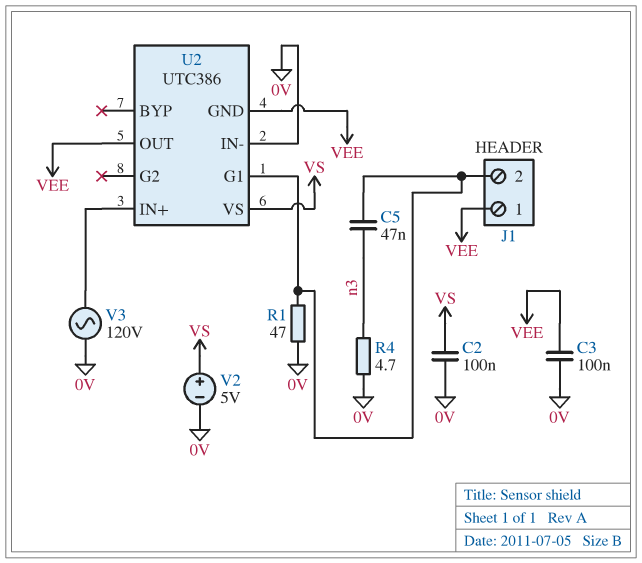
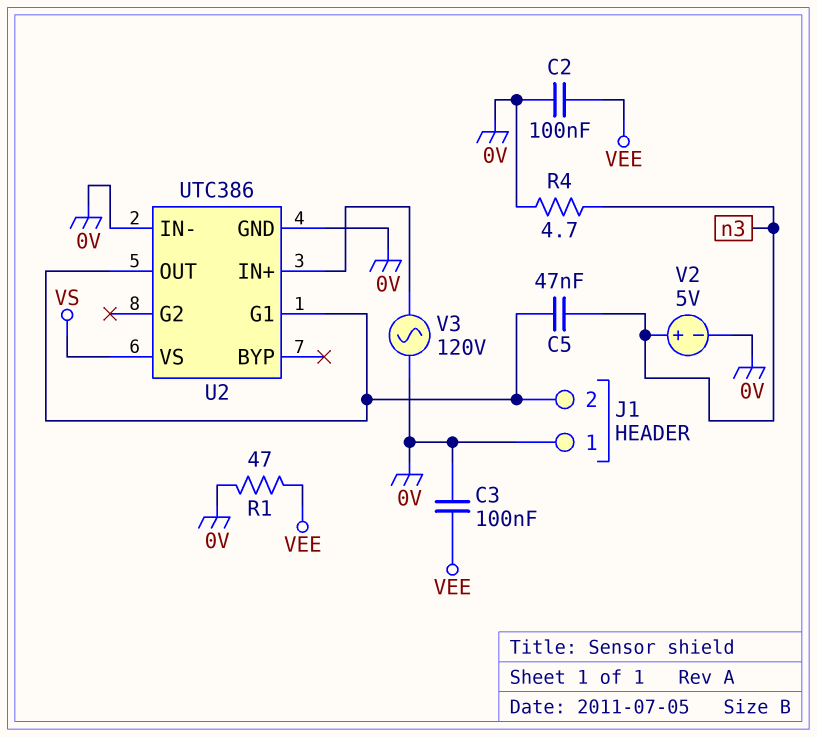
C2: 100nF (0V, VS) -> 100nF (0V, VEE)
J1 pin 1: VEE -> 0V
R1: 47 (0V, J1/2) -> 47 (0V, VEE)
U2 pin GND: VEE -> 0V
U2 pin OUT: VEE -> J1/2
V2: 5V (plus VS, minus 0V) -> 5V (plus n3, minus 0V)

